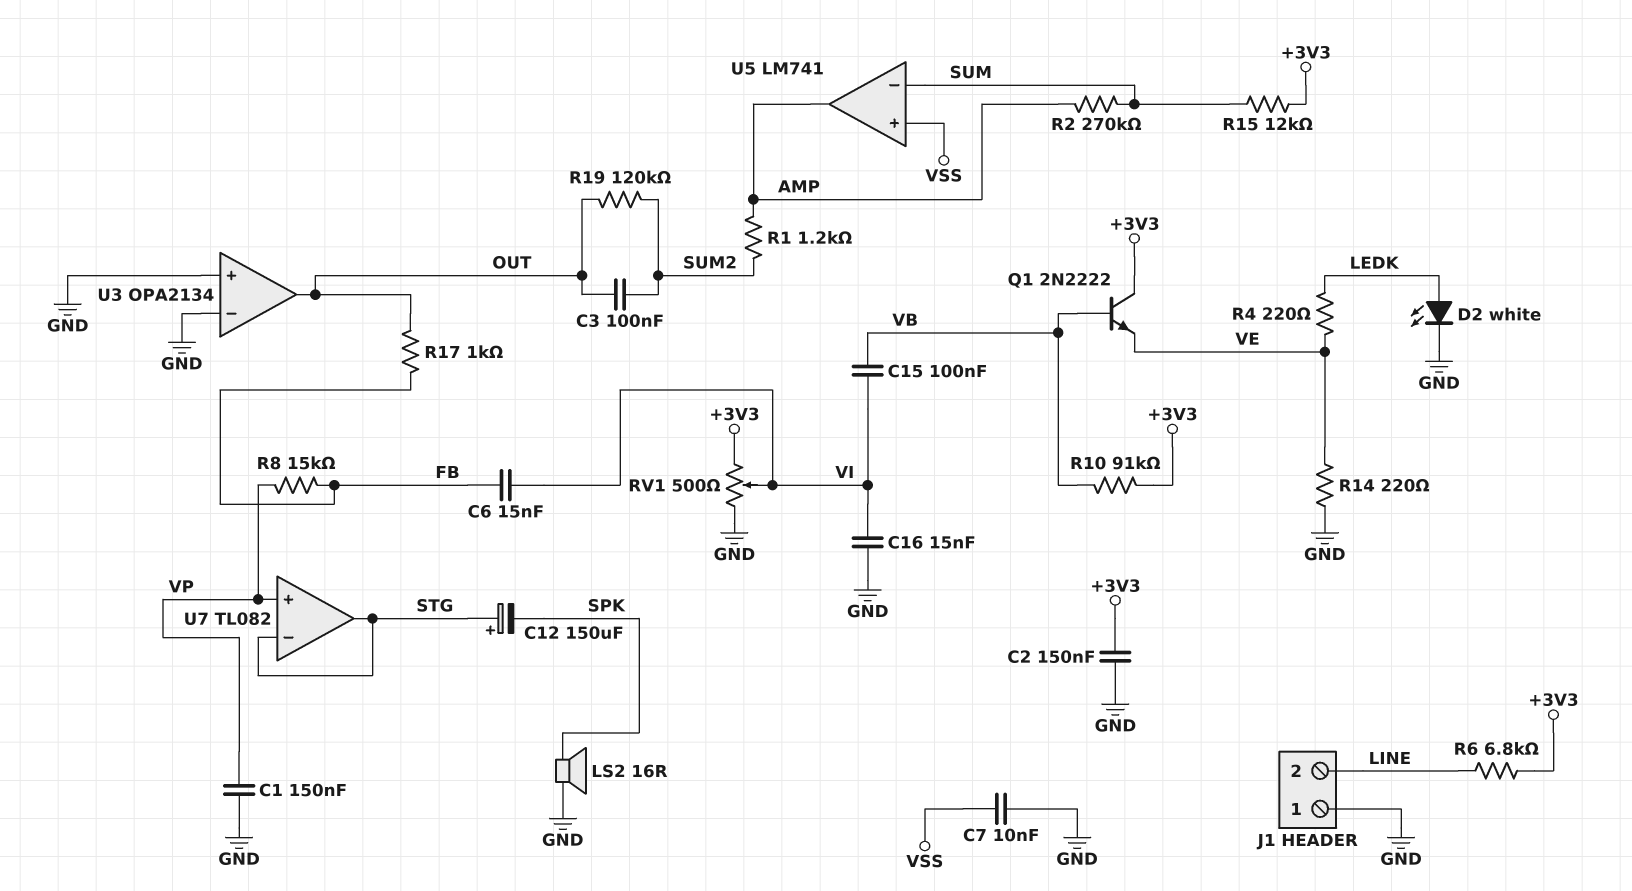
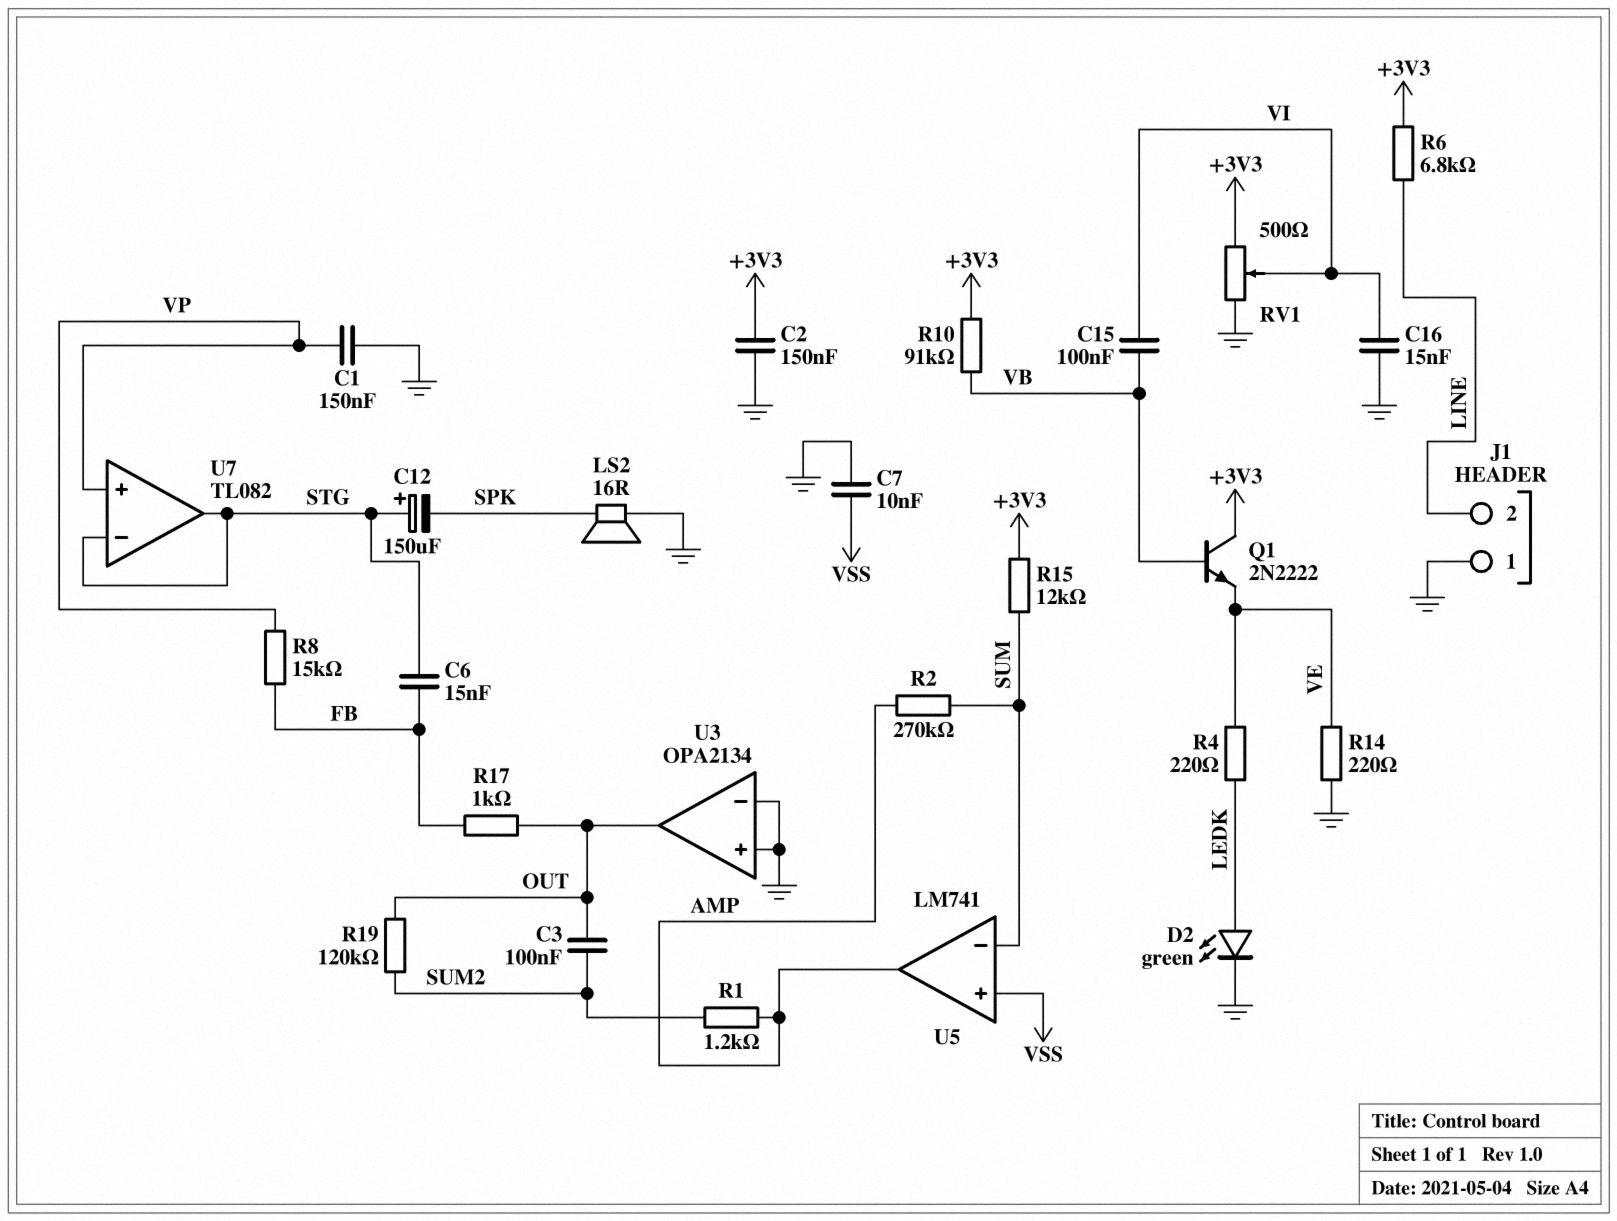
C6: 15nF (FB, VI) -> 15nF (FB, STG)
D2: LED white (A LEDK, K GND) -> LED green (A LEDK, K GND)

